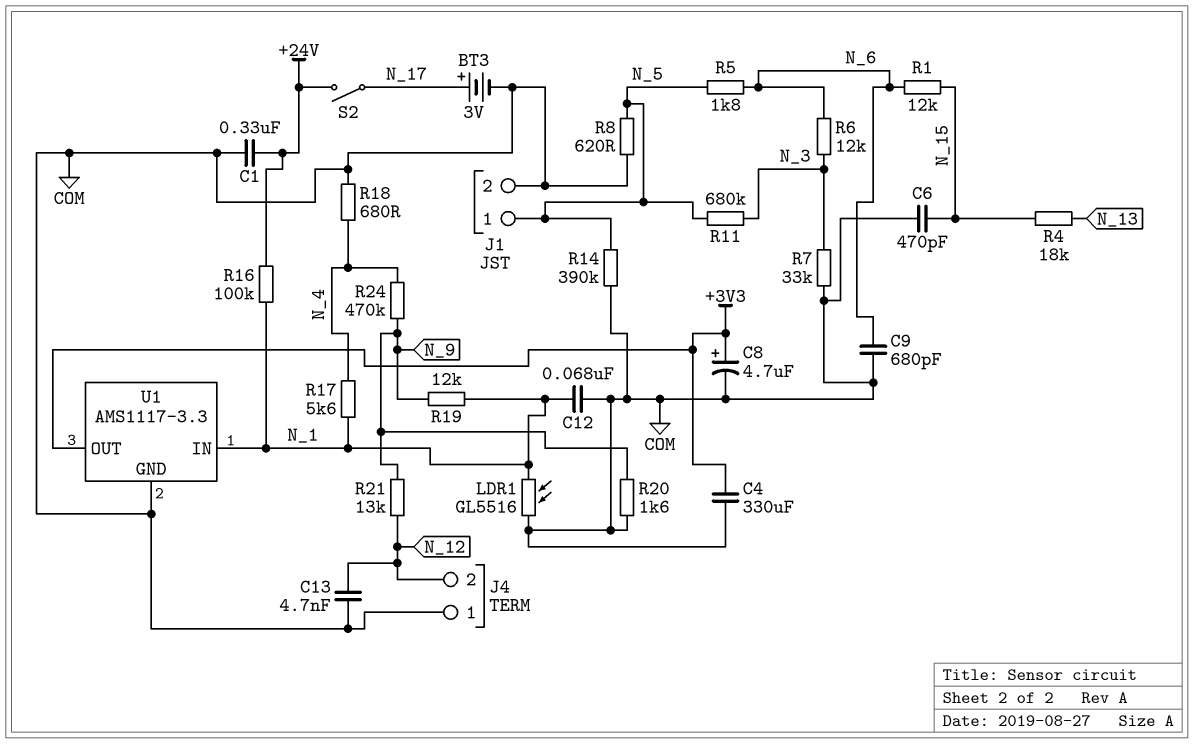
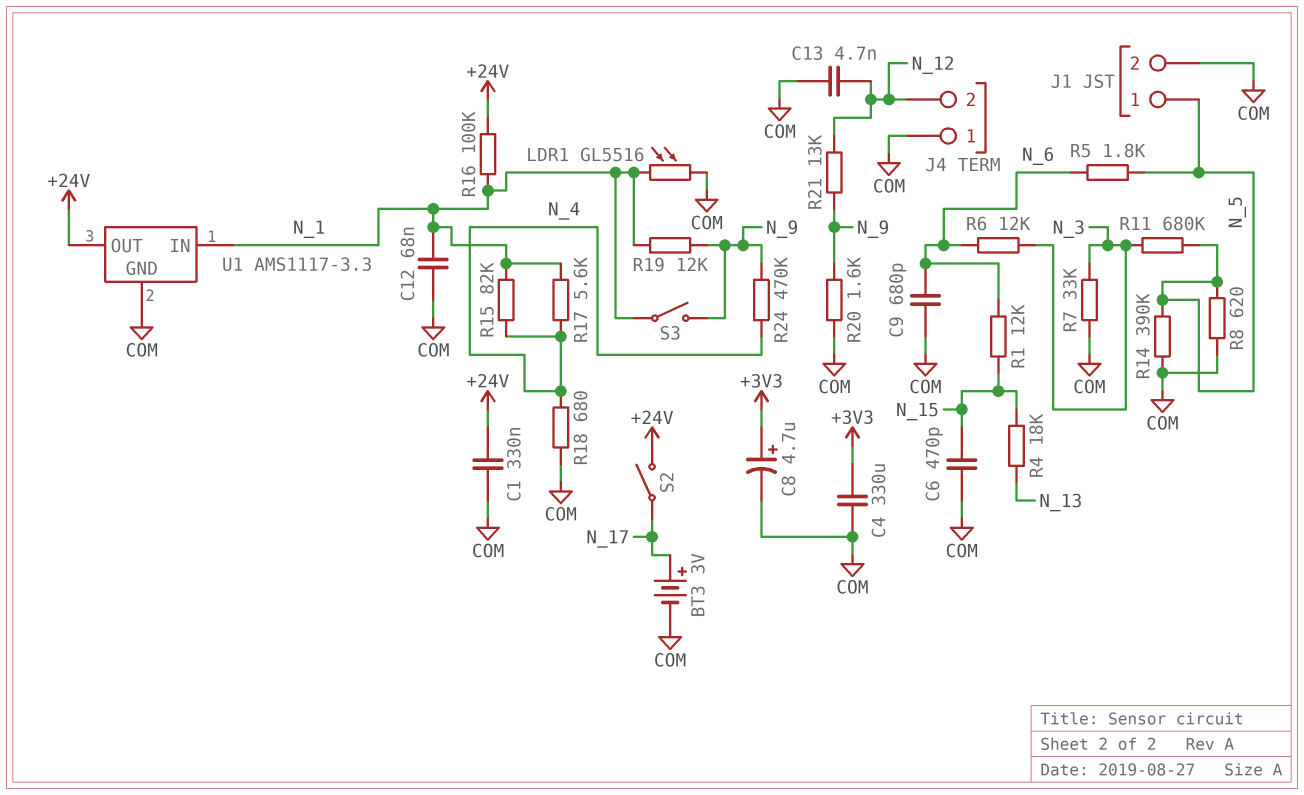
R15: none -> 82k (N_1, N_4)
S3: none -> switch (N_1, N_9)
U1 pin OUT: +3V3 -> +24V

